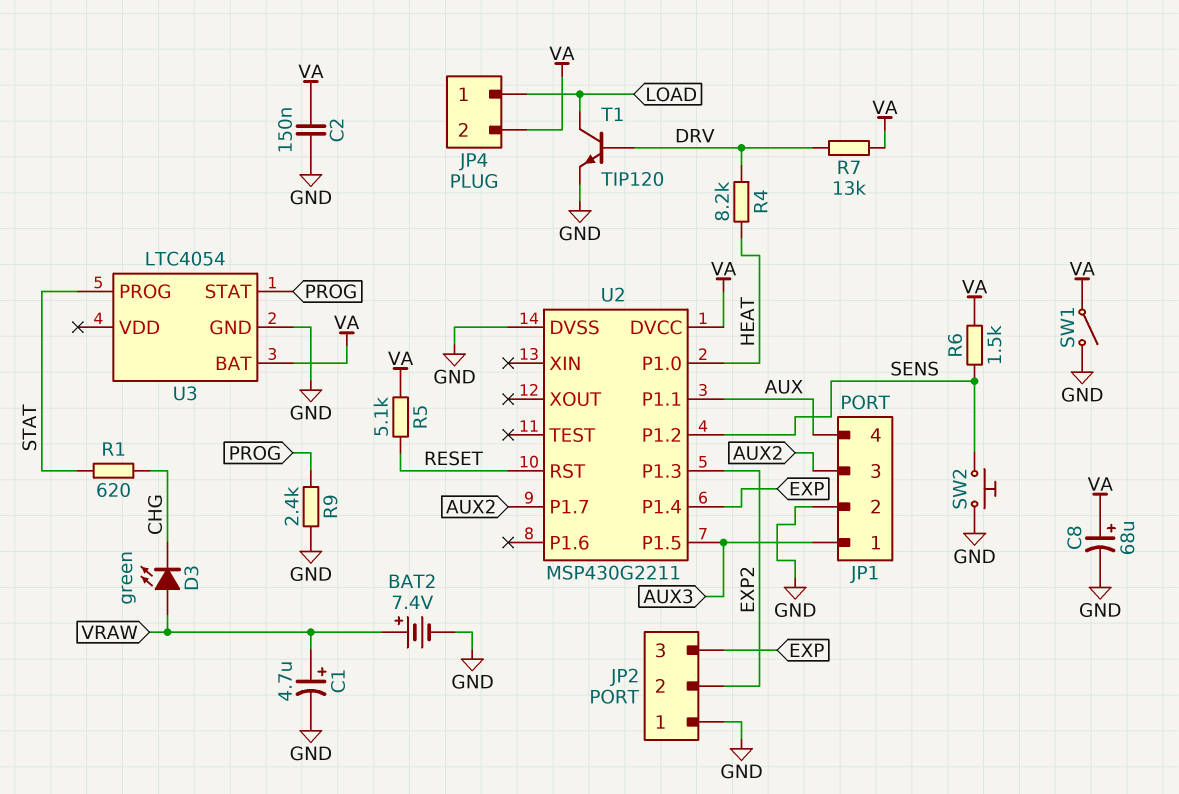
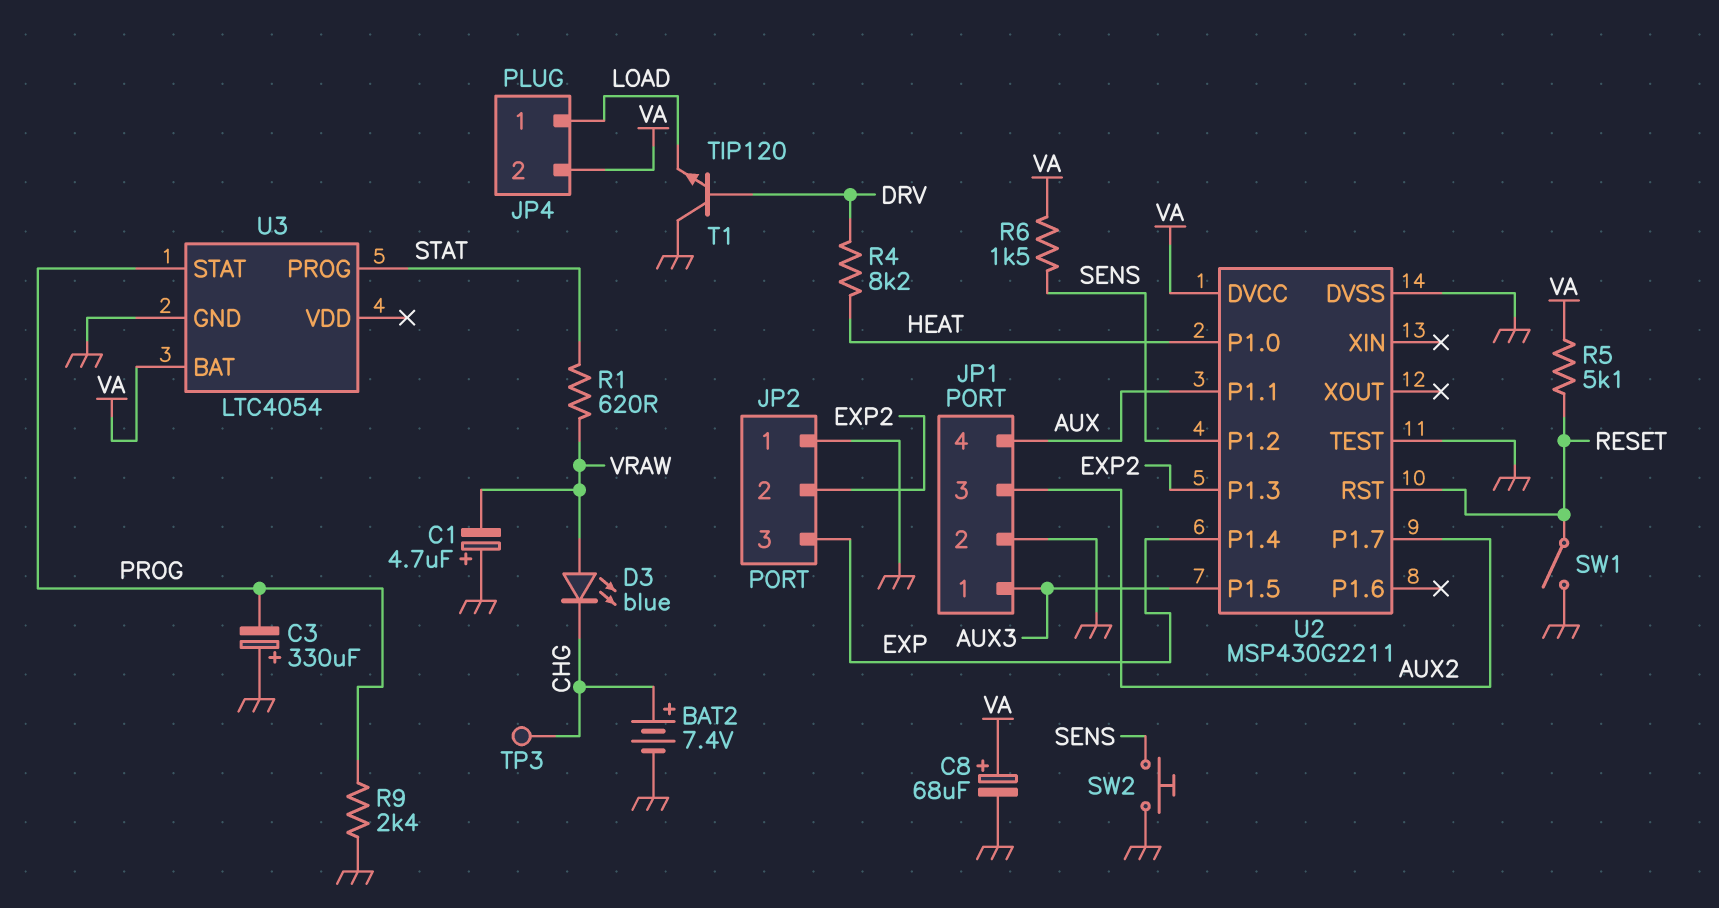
BAT2: 7.4V (plus VRAW, minus GND) -> 7.4V (plus CHG, minus GND)
C1: 4.7uF (plus VRAW, minus GND) -> 4.7uF (plus GND, minus VRAW)
C2: 150nF (GND, VA) -> none
C3: none -> 330uF (plus GND, minus PROG)
D3: LED green (A VRAW, K CHG) -> LED blue (A VRAW, K CHG)
R1: 620 (CHG, STAT) -> 620 (STAT, VRAW)
R7: 13k (DRV, VA) -> none
SW1: switch (GND, VA) -> switch (GND, RESET)
T1: NPN TIP120 (B DRV, C LOAD, E GND) -> NPN TIP120 (B DRV, C GND, E LOAD)
TP3: none -> test point (CHG)
U2 pin TEST: none -> GND

